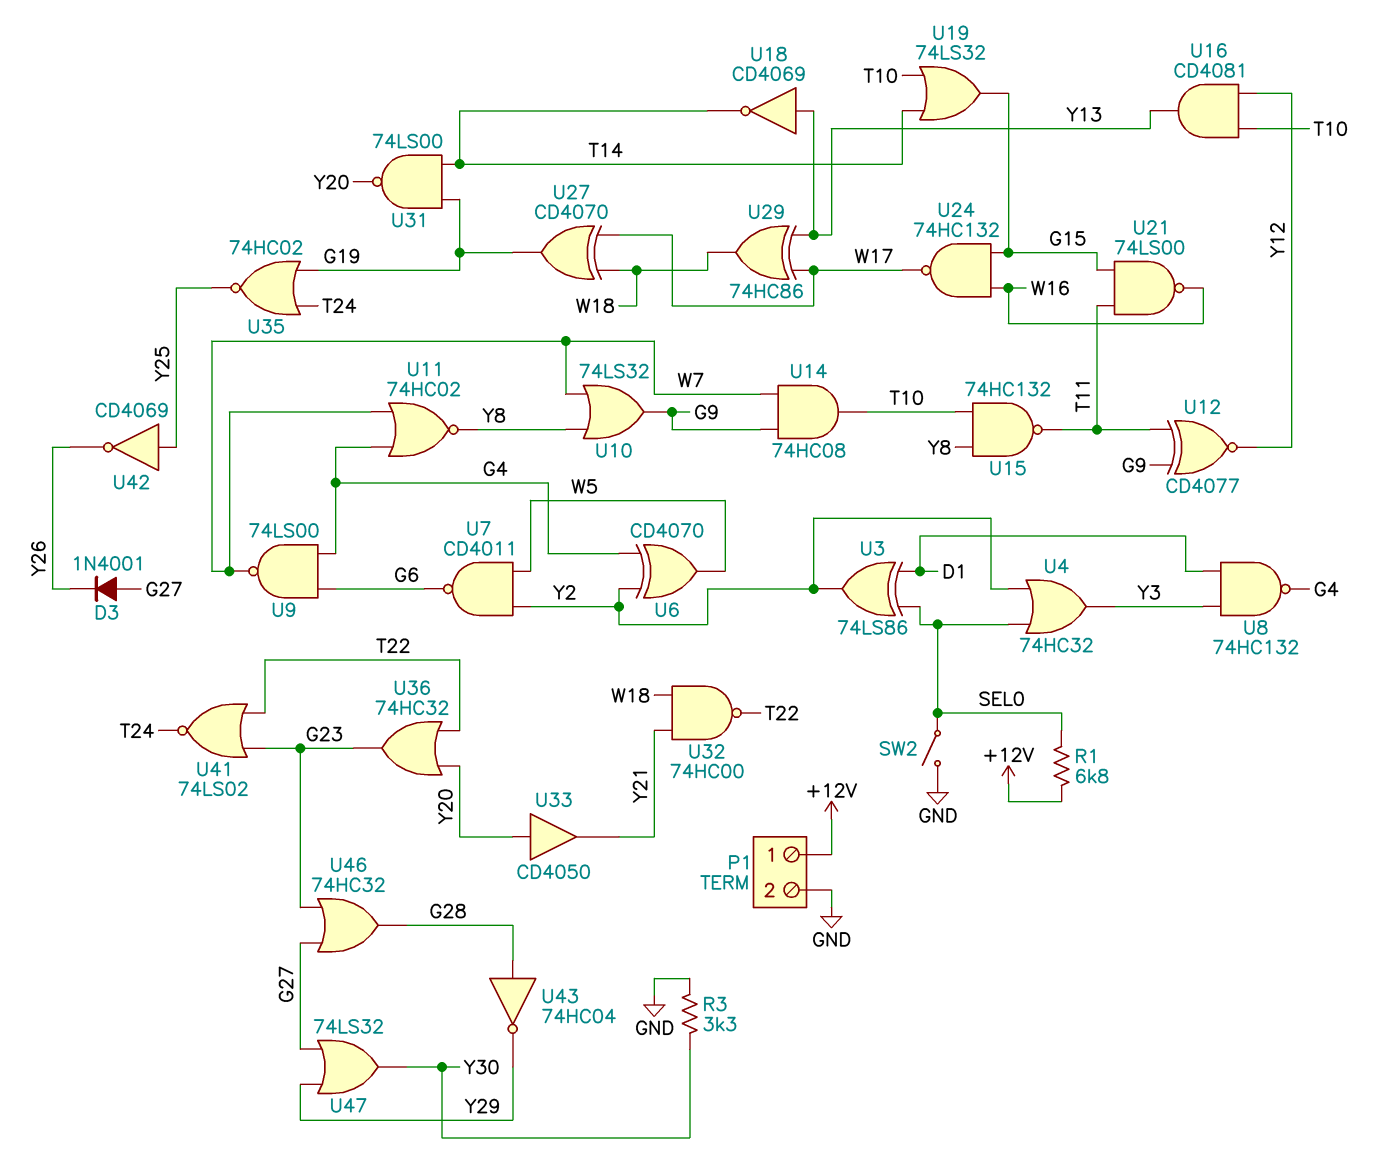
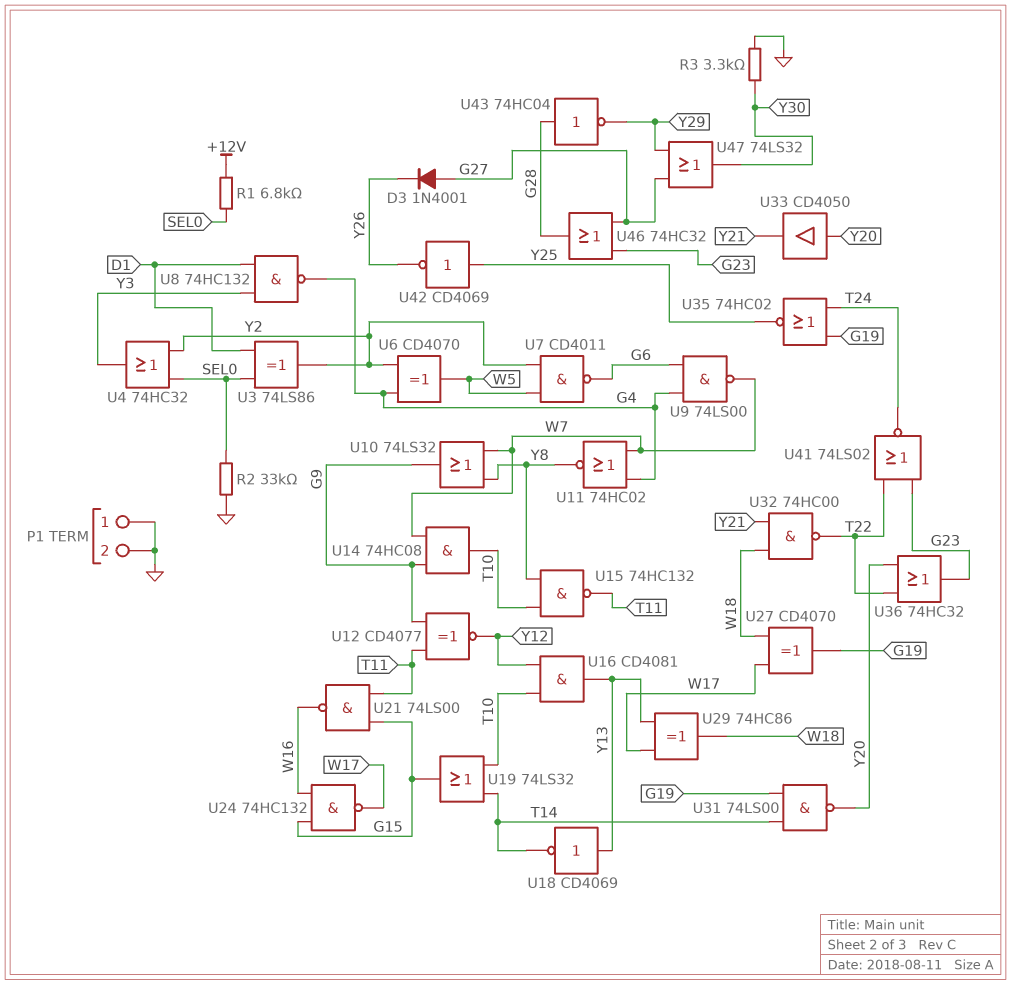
P1 pin 1: +12V -> GND
R2: none -> 33k (GND, SEL0)
SW2: switch (GND, SEL0) -> none

